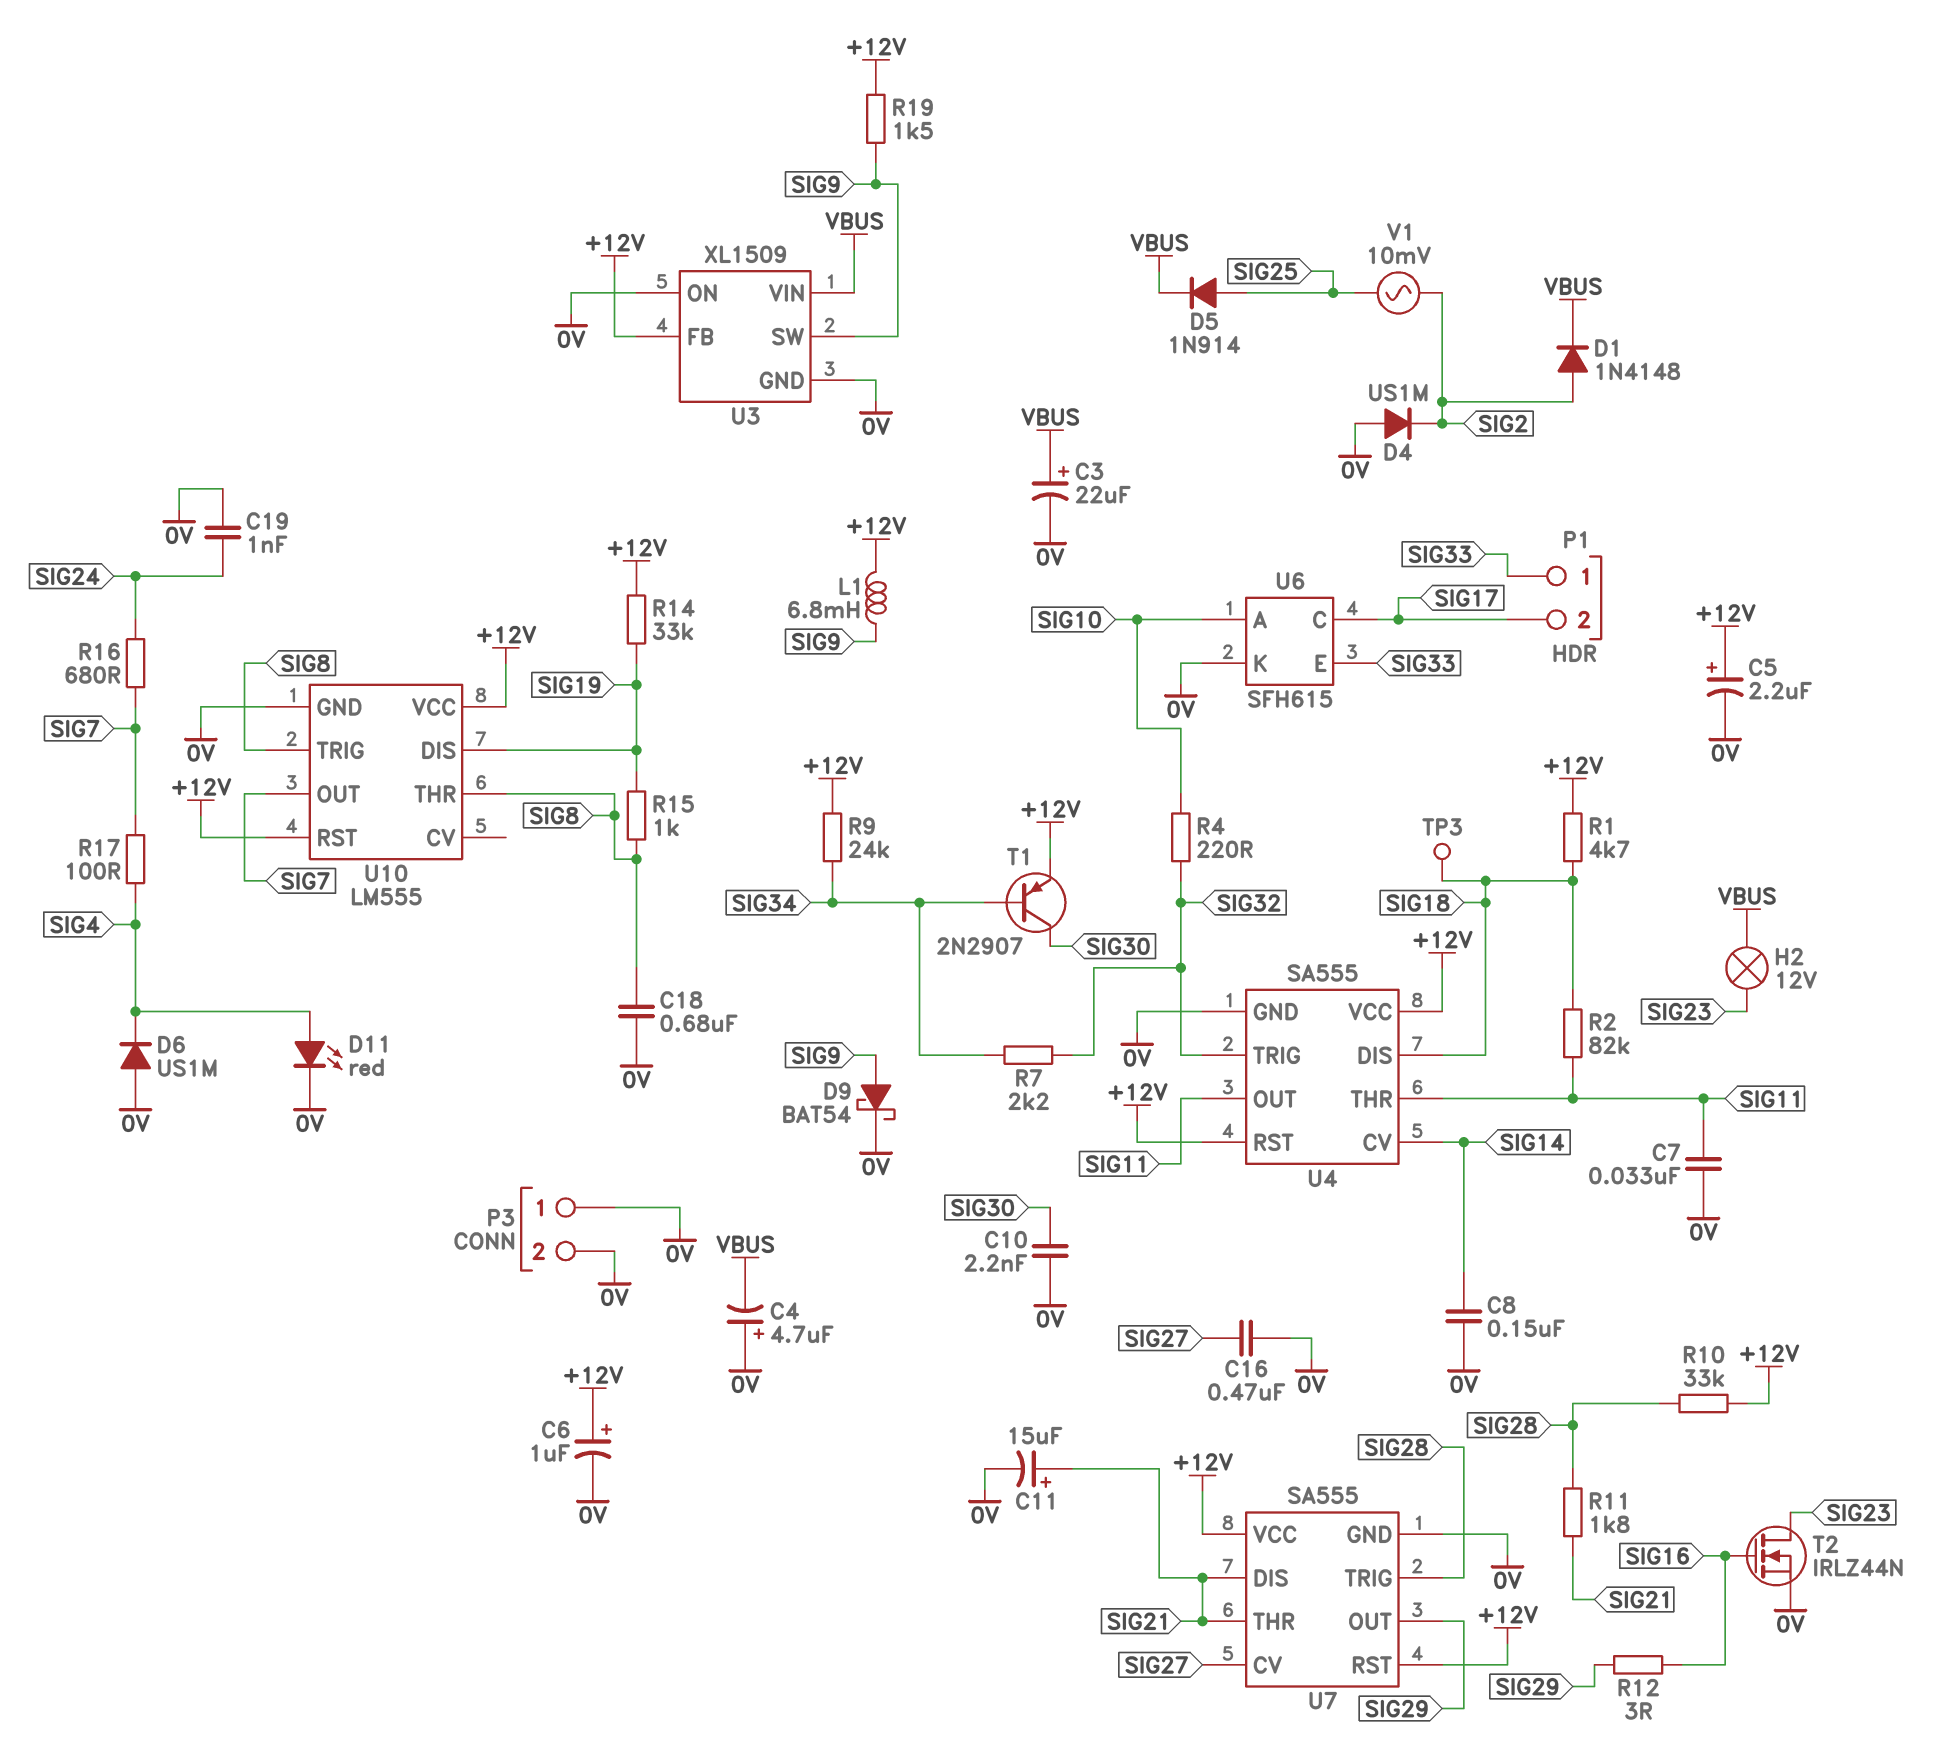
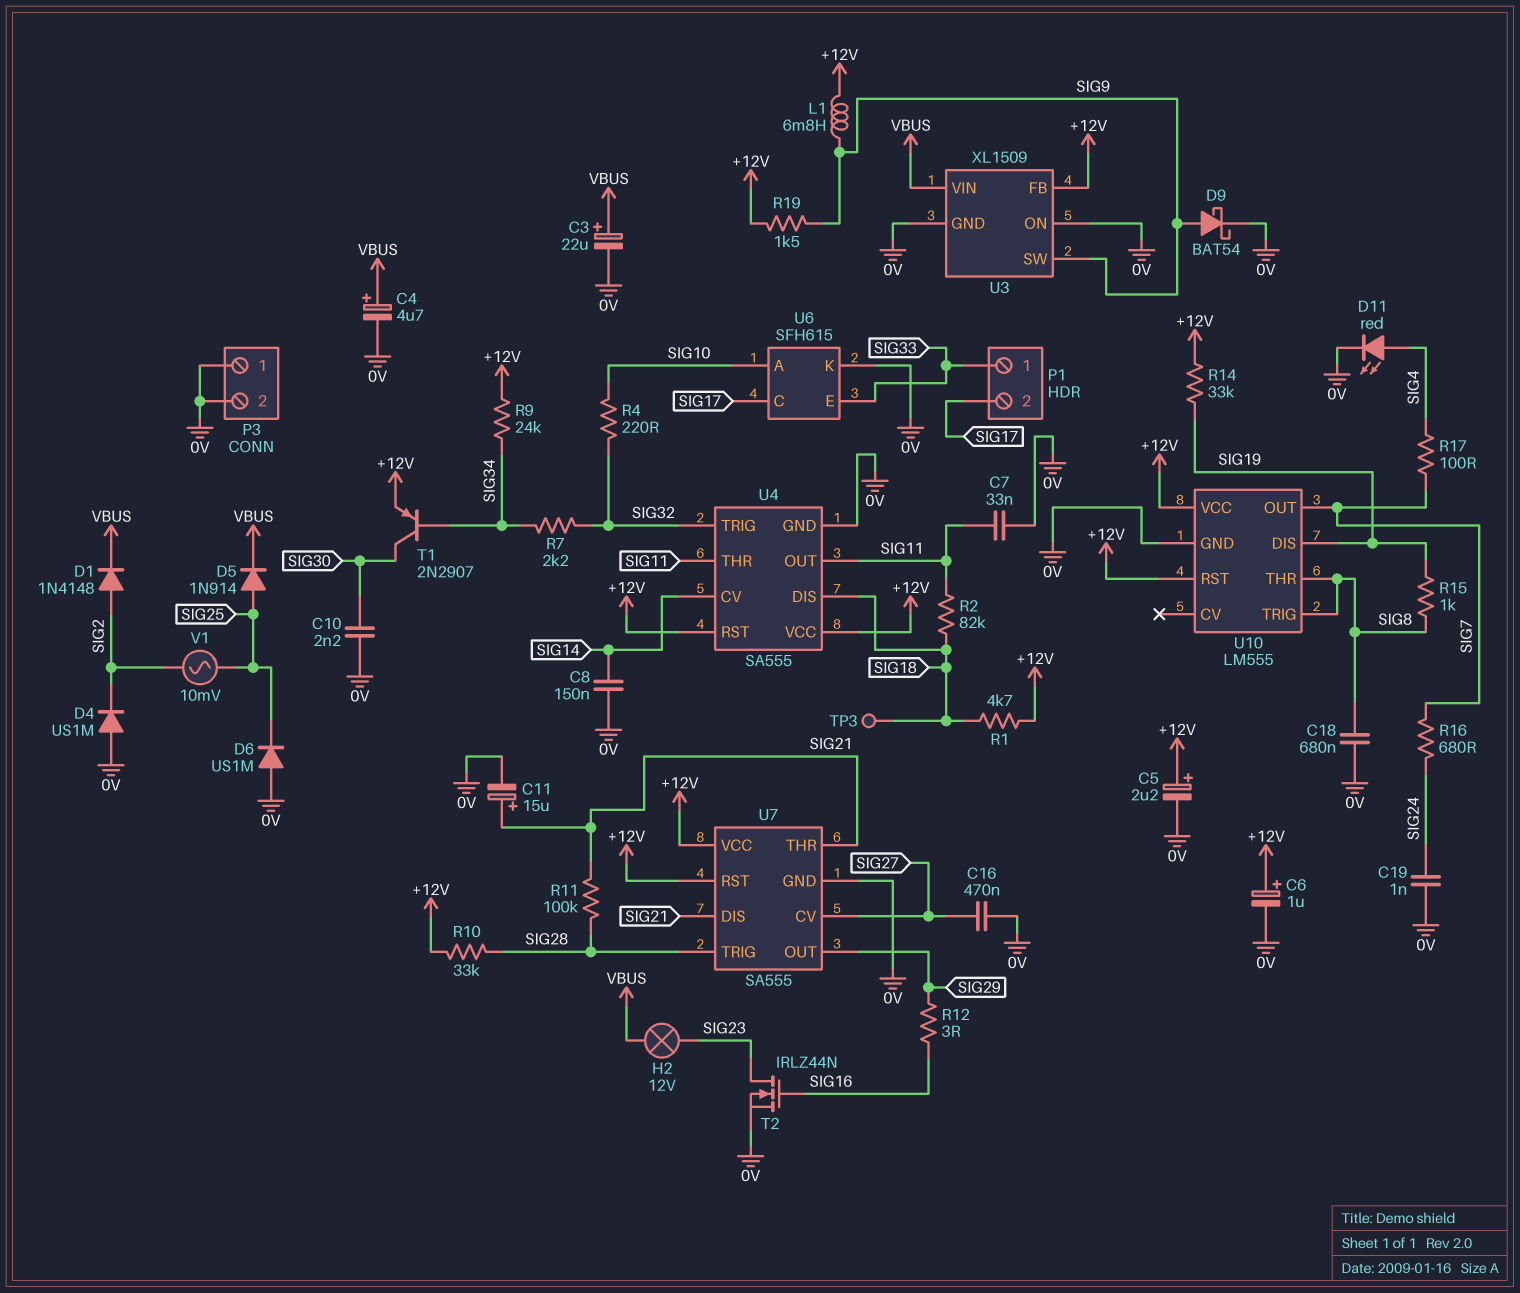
C4: 4.7uF (plus 0V, minus VBUS) -> 4.7uF (plus VBUS, minus 0V)
D6: diode US1M (A 0V, K SIG4) -> diode US1M (A 0V, K SIG25)
R11: 1.8k (SIG21, SIG28) -> 100k (SIG21, SIG28)

